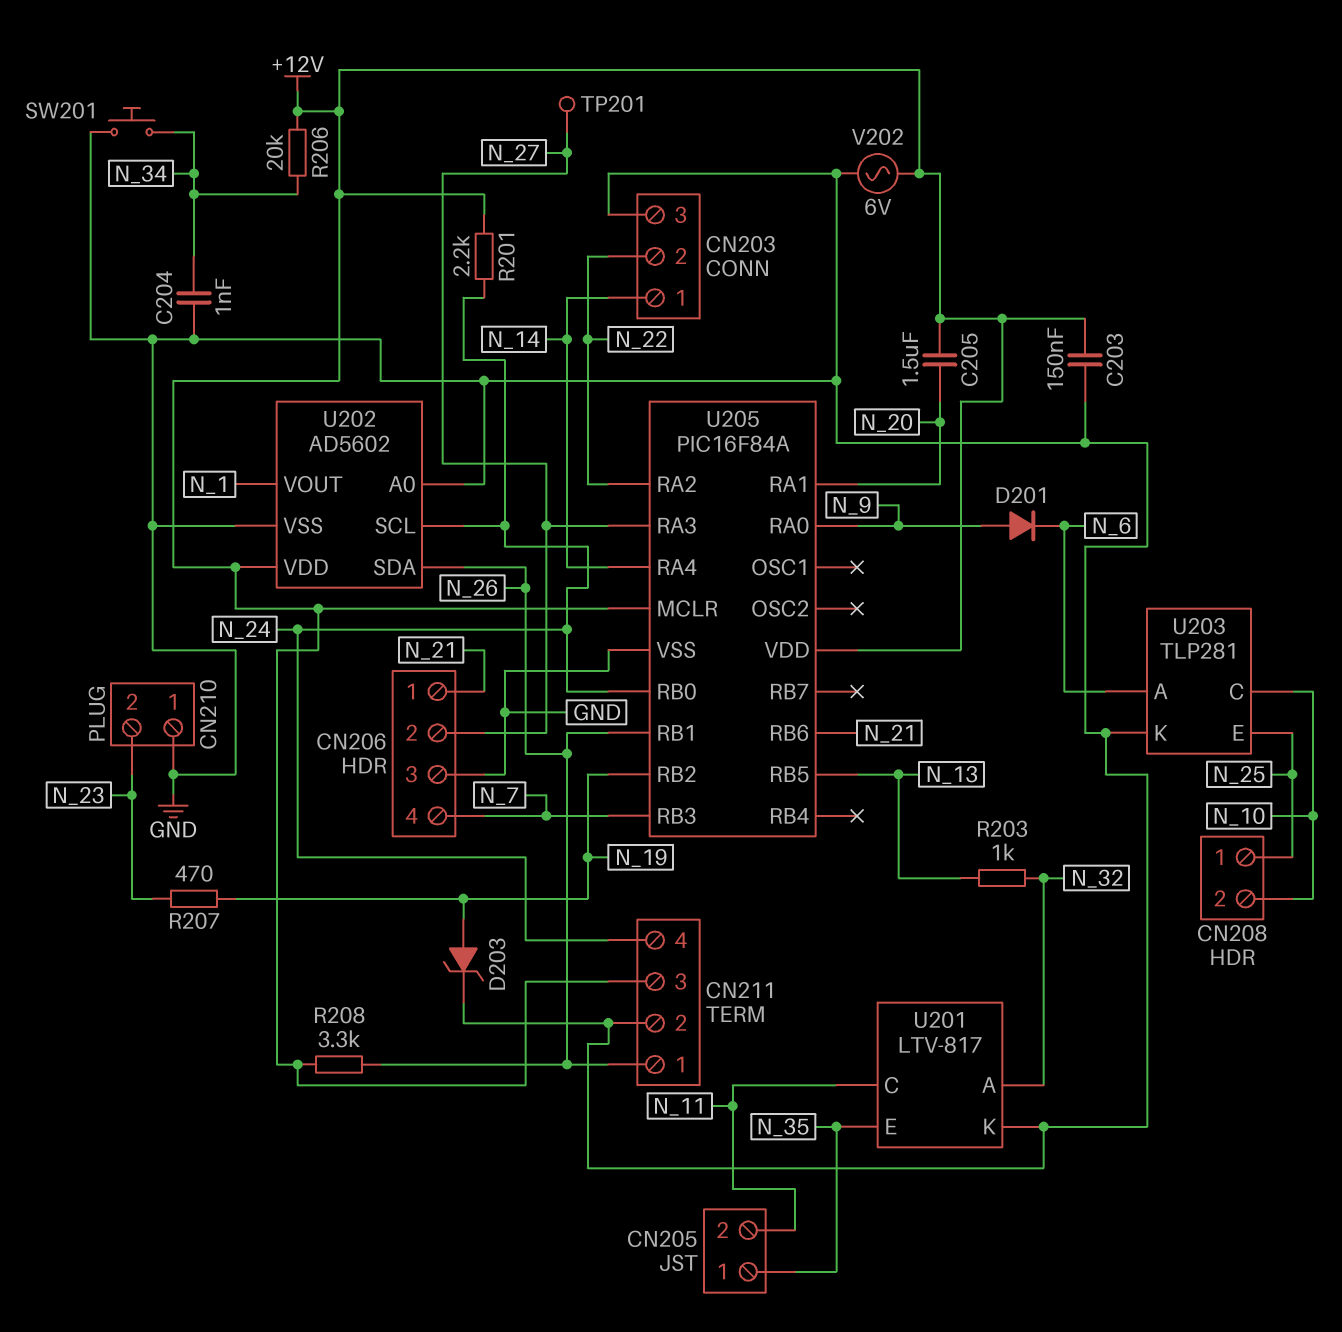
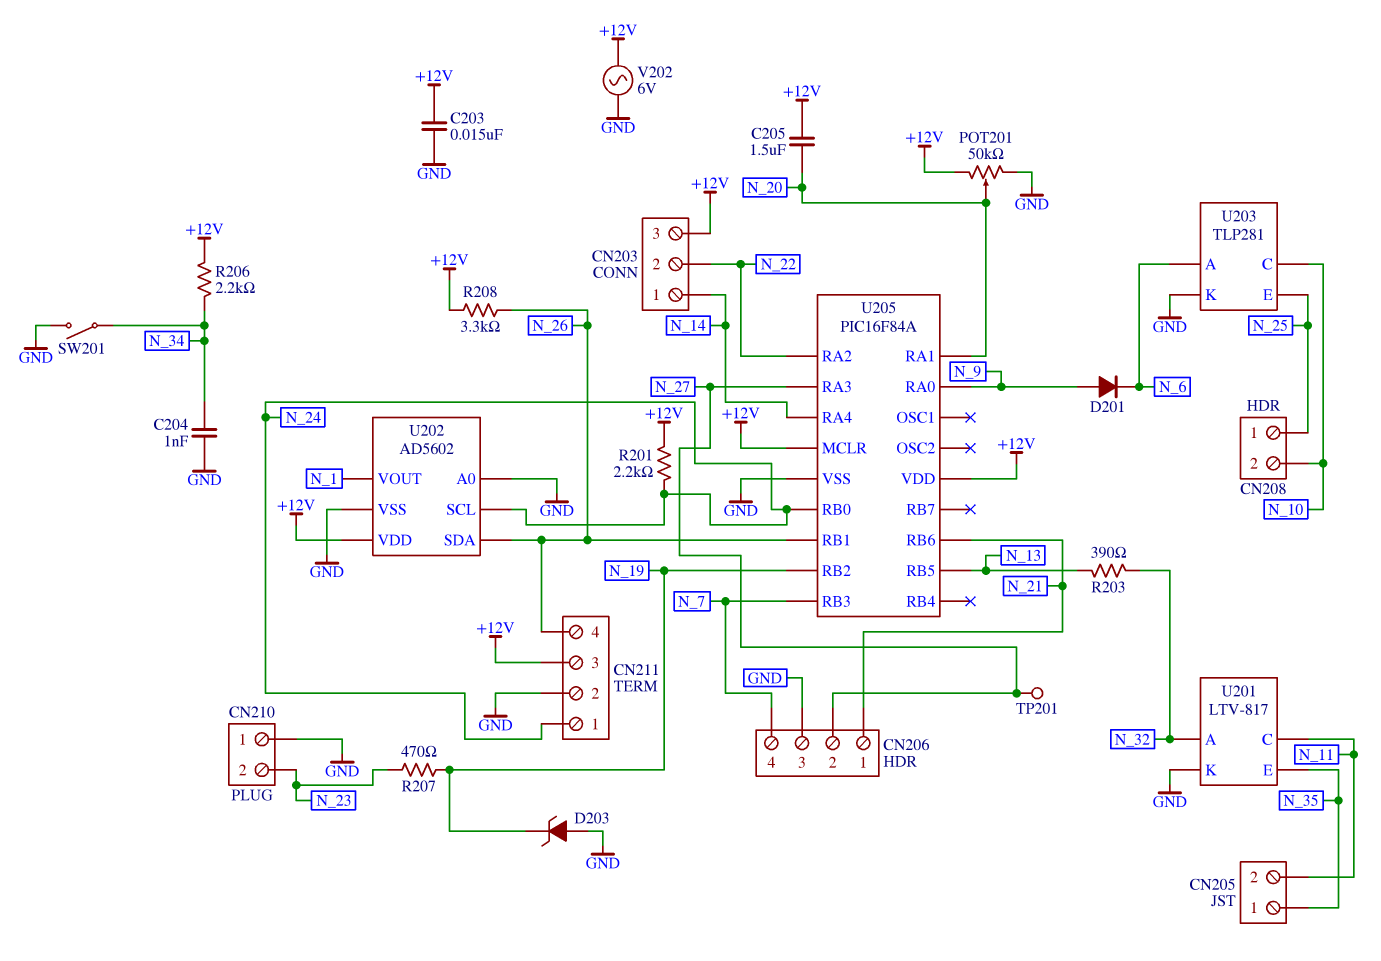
C203: 150nF (+12V, GND) -> 15nF (+12V, GND)
CN203 pin 3: GND -> +12V
CN211 pin 1: N_26 -> N_24
CN211 pin 4: N_24 -> N_26
D203: zener (A N_19, K GND) -> zener (A GND, K N_19)
POT201: none -> 50k (+12V, GND, wiper N_20)
R203: 1k (N_13, N_32) -> 390 (N_13, N_32)
R206: 20k (+12V, N_34) -> 2.2k (+12V, N_34)
SW201: button (GND, N_34) -> switch (GND, N_34)

